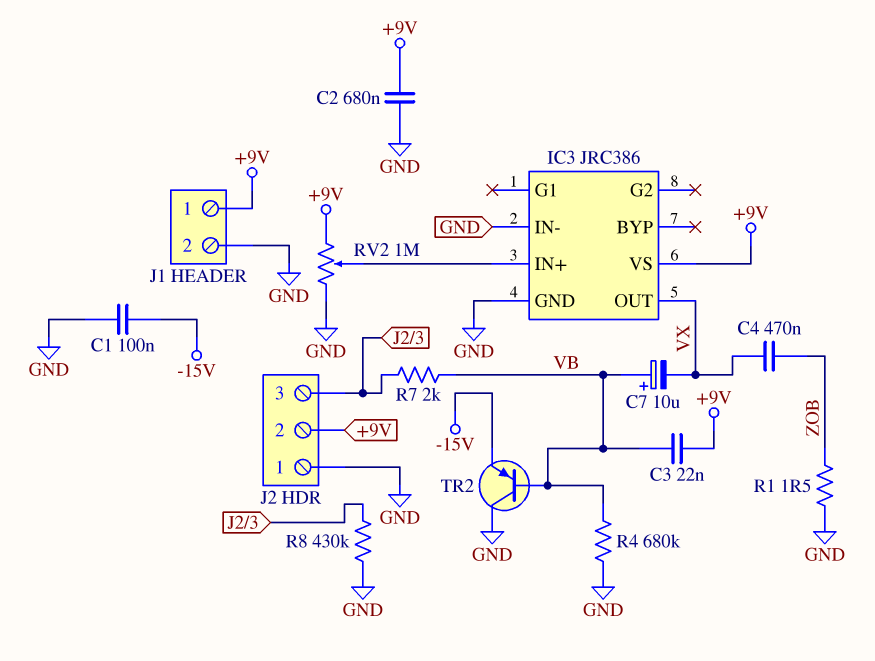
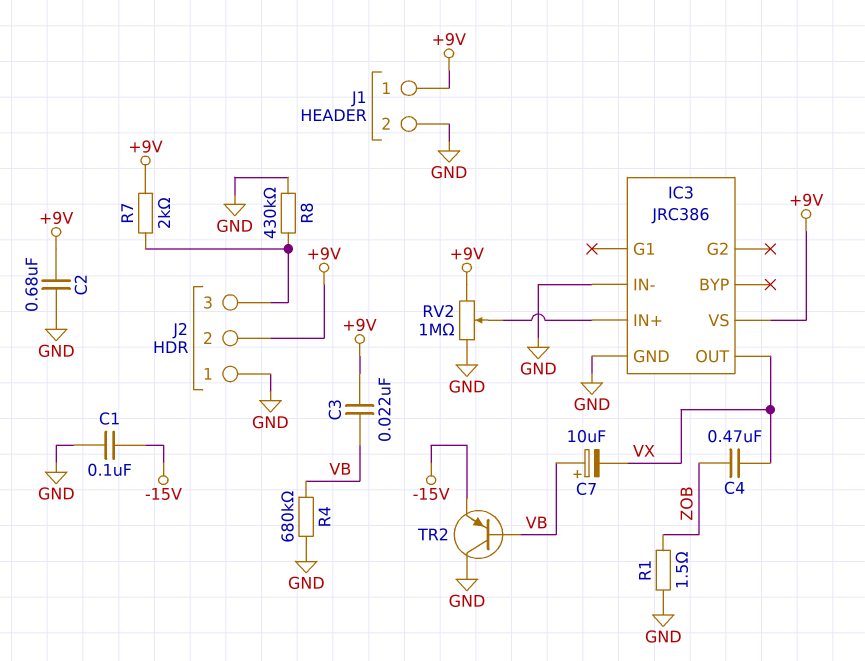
R7: 2k (J2/3, VB) -> 2k (+9V, J2/3)

